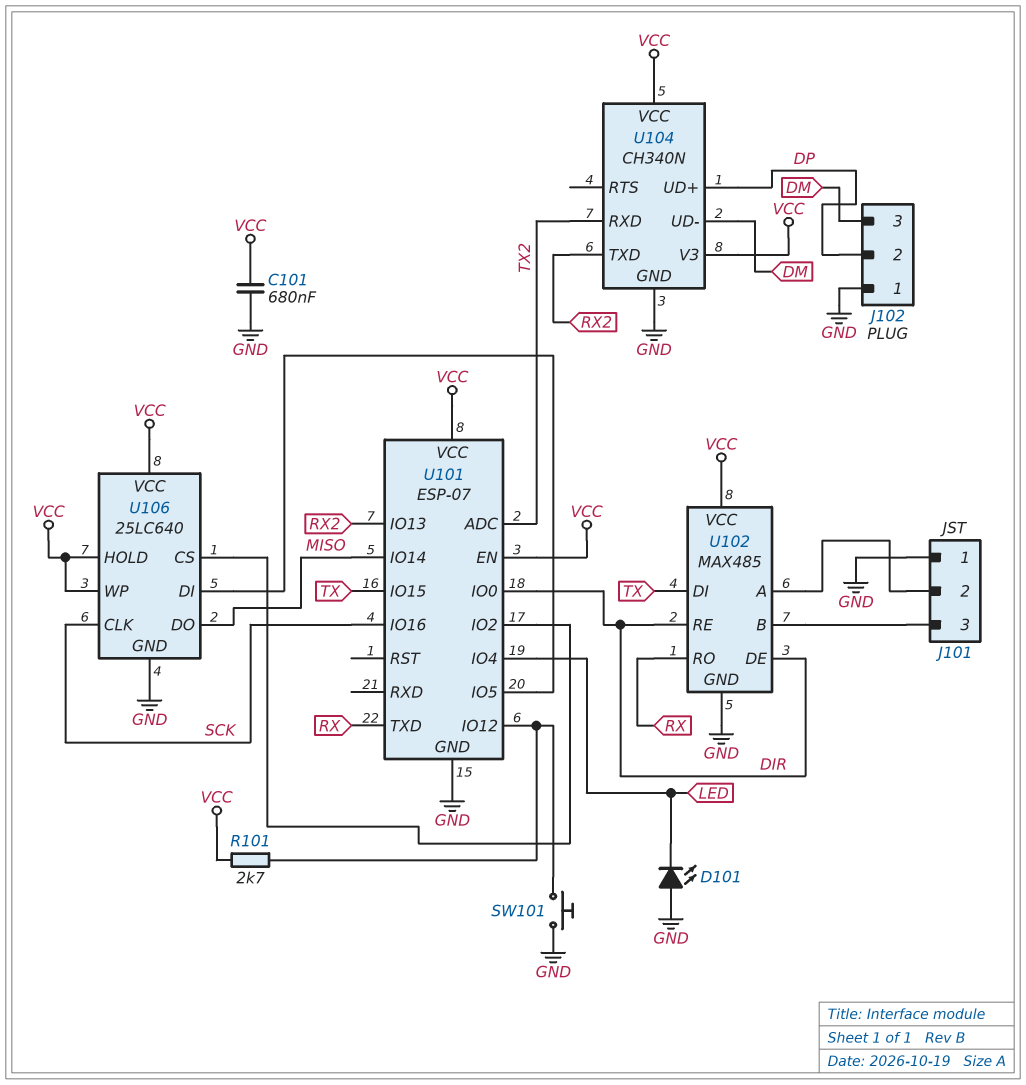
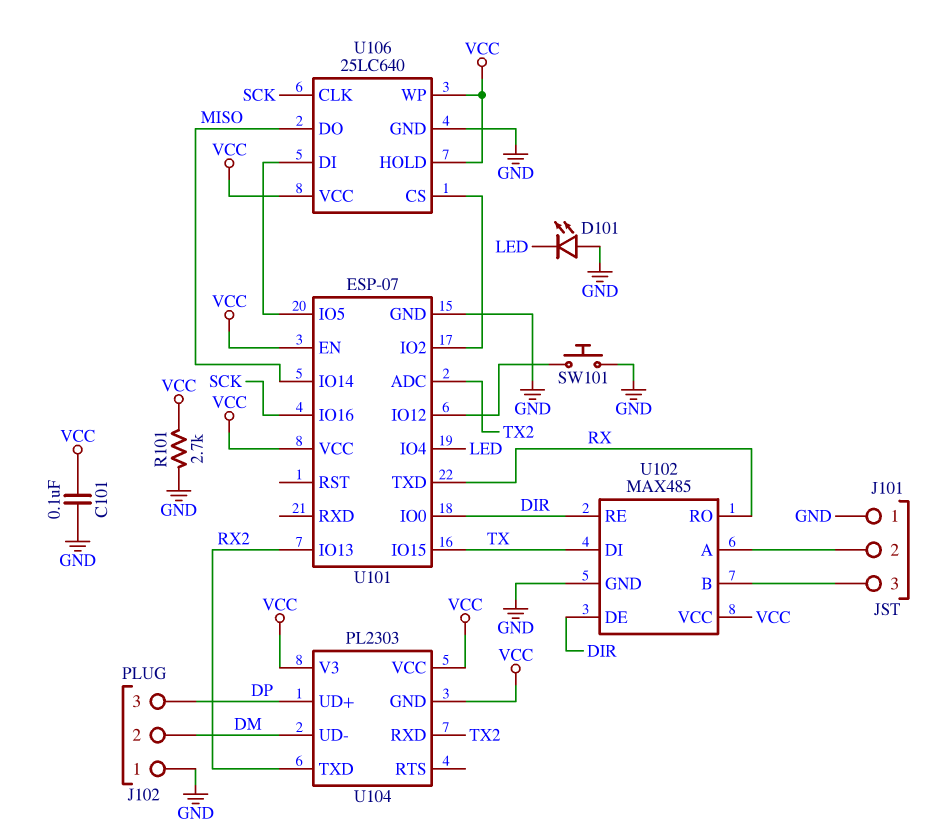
C101: 680nF (GND, VCC) -> 100nF (GND, VCC)
J102 pin 2: DP -> DM
J102 pin 3: DM -> DP
R101: 2.7k (U101/IO12, VCC) -> 2.7k (GND, VCC)
U104: CH340N -> PL2303
U104 pin GND: GND -> VCC

